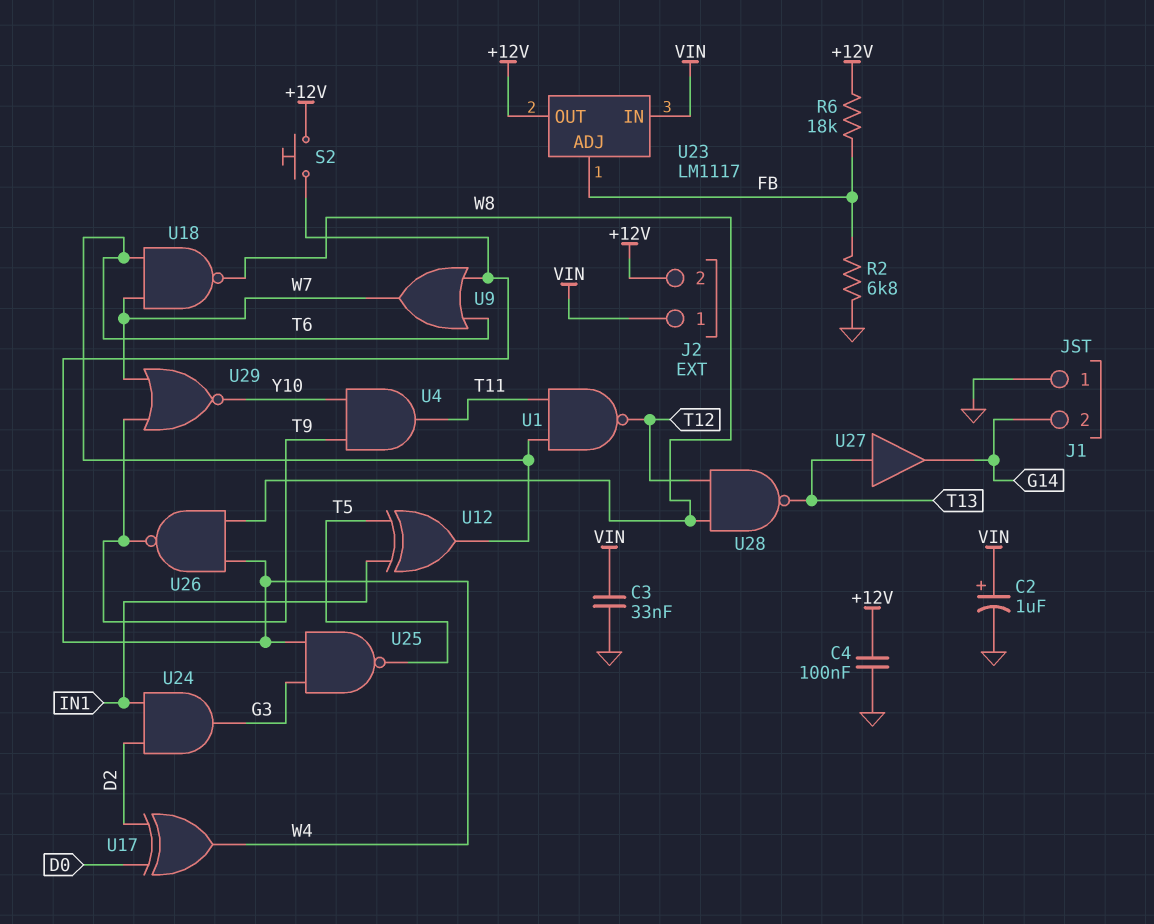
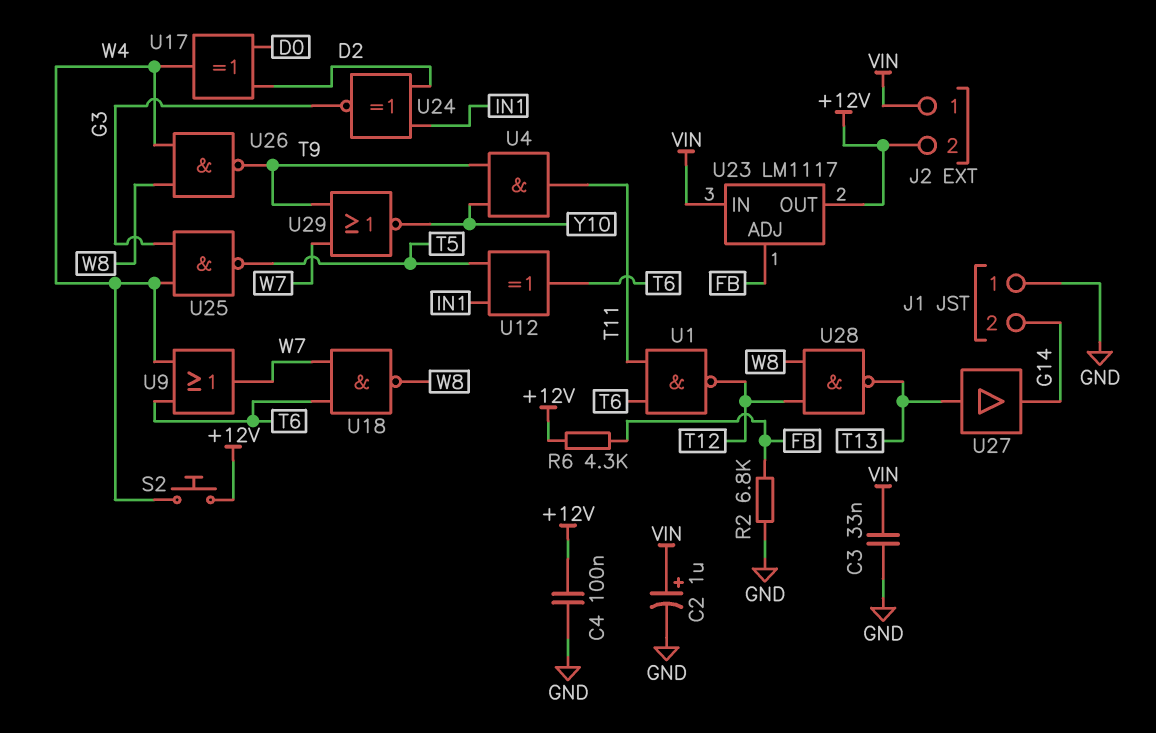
R6: 18k (+12V, FB) -> 4.3k (+12V, FB)
U24: AND (in D2, in IN1, out G3) -> XNOR (in D2, in IN1, out G3)

